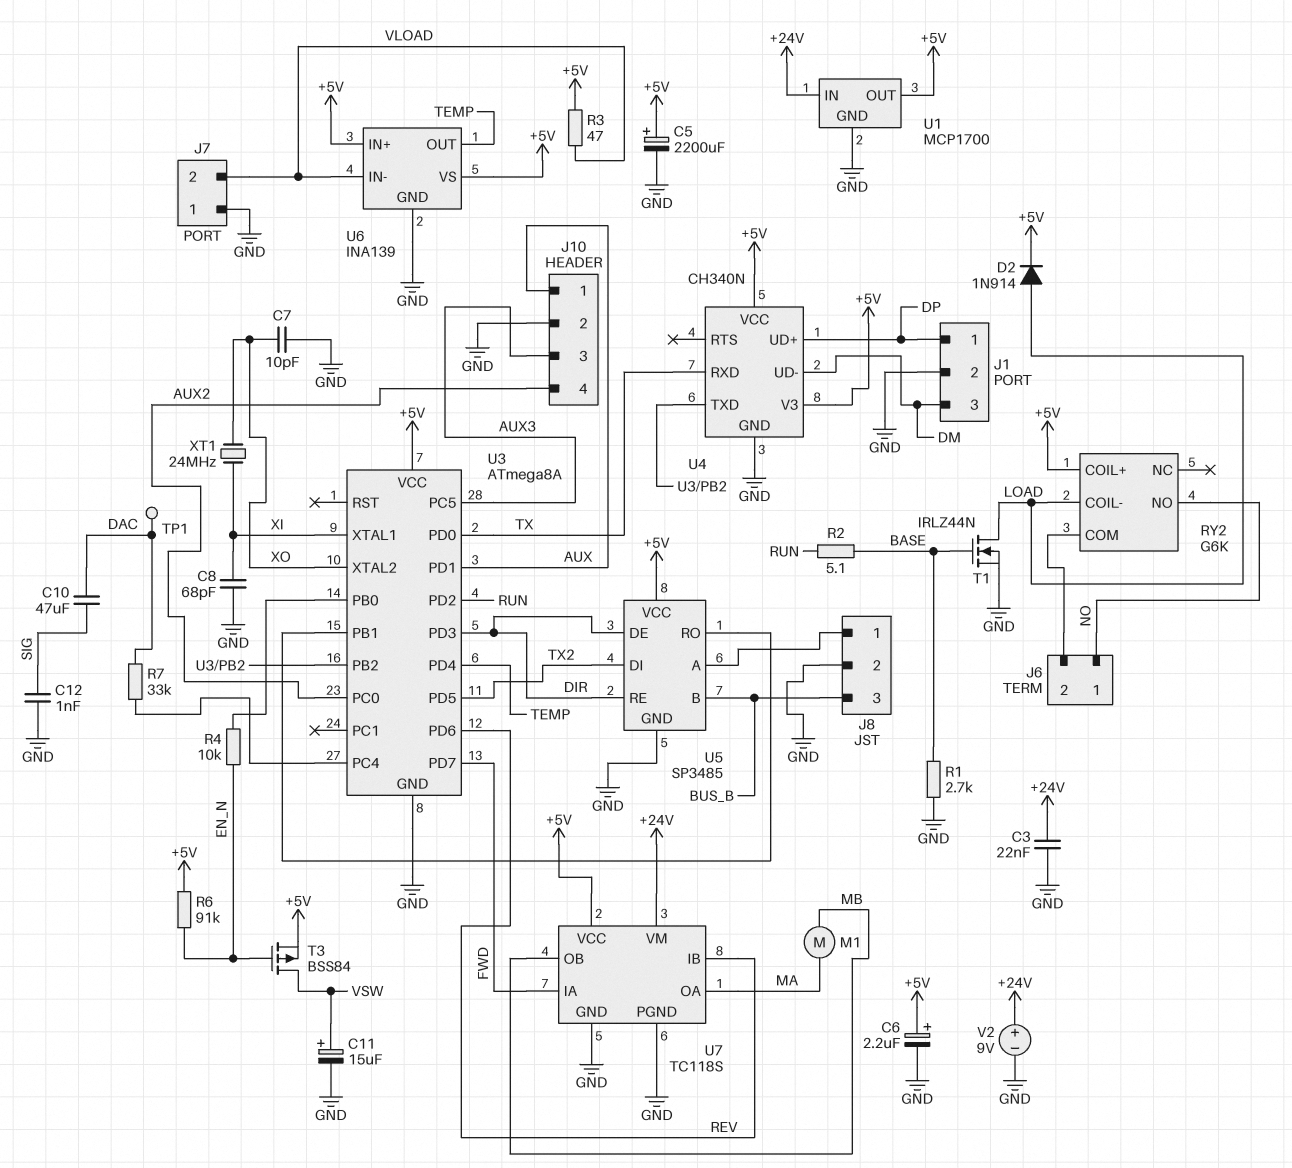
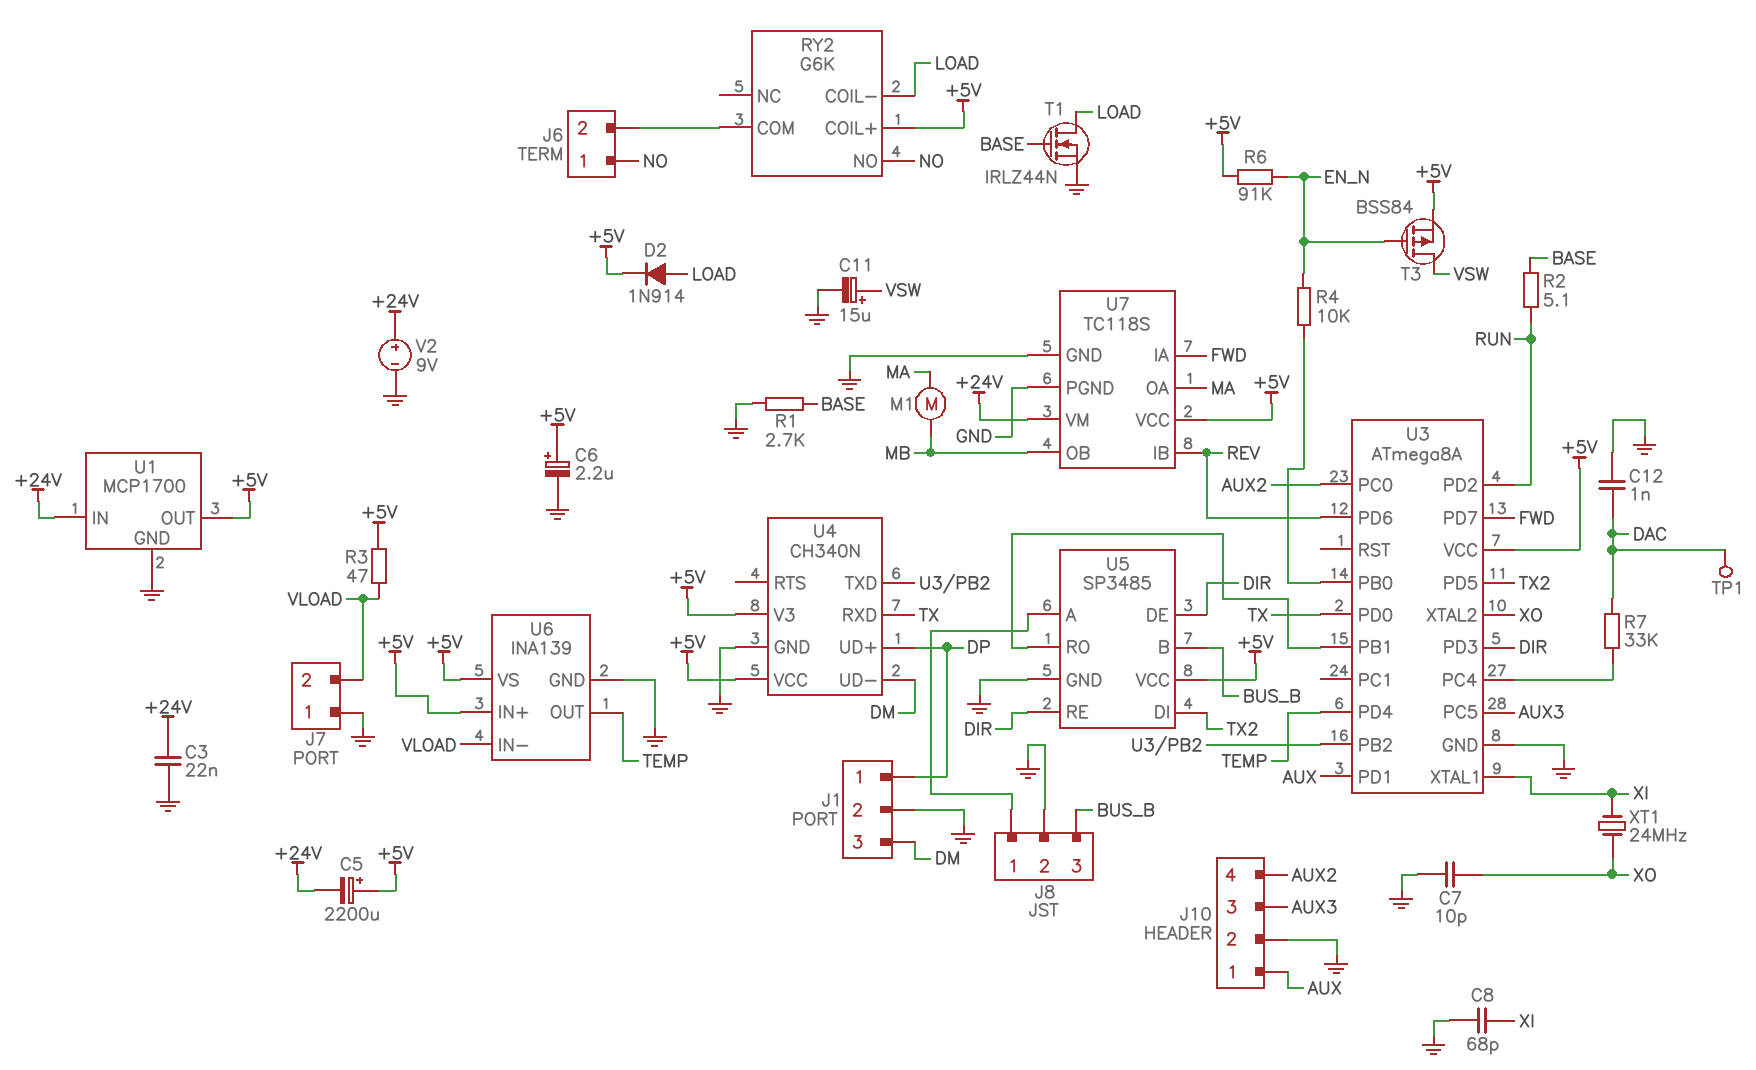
C5: 2200uF (plus +5V, minus GND) -> 2200uF (plus +5V, minus +24V)
C10: 47uF (DAC, SIG) -> none
C12: 1nF (GND, SIG) -> 1nF (DAC, GND)

